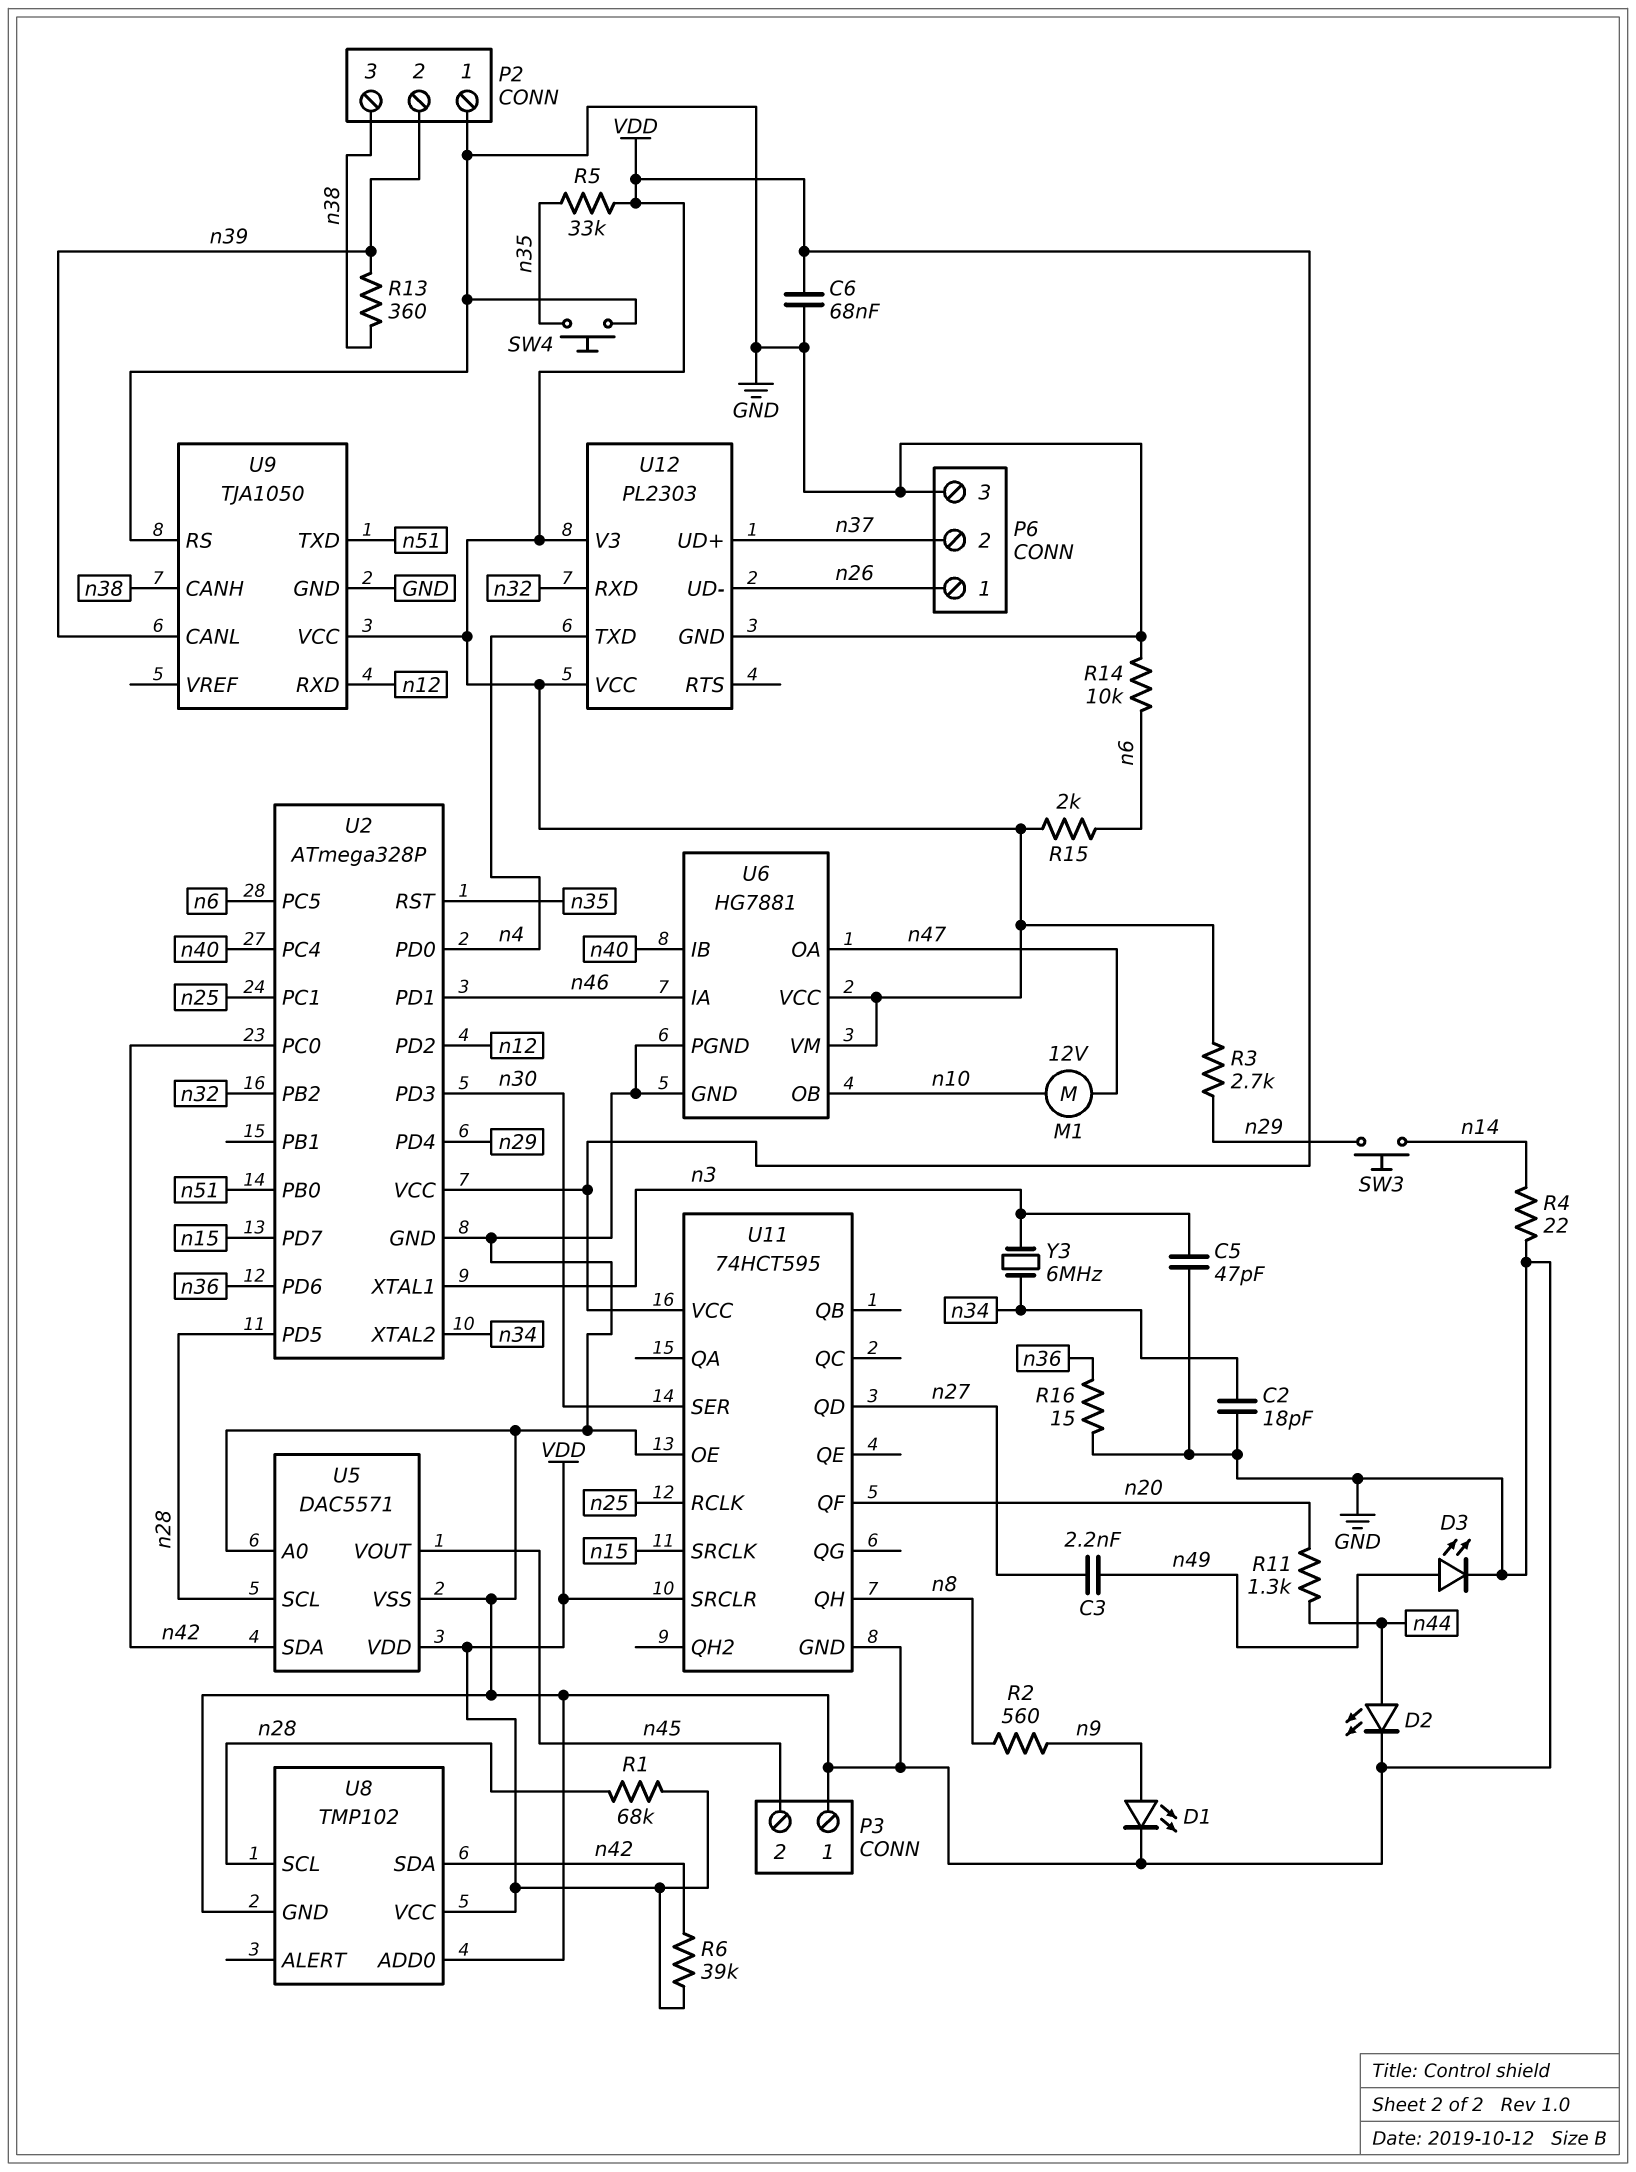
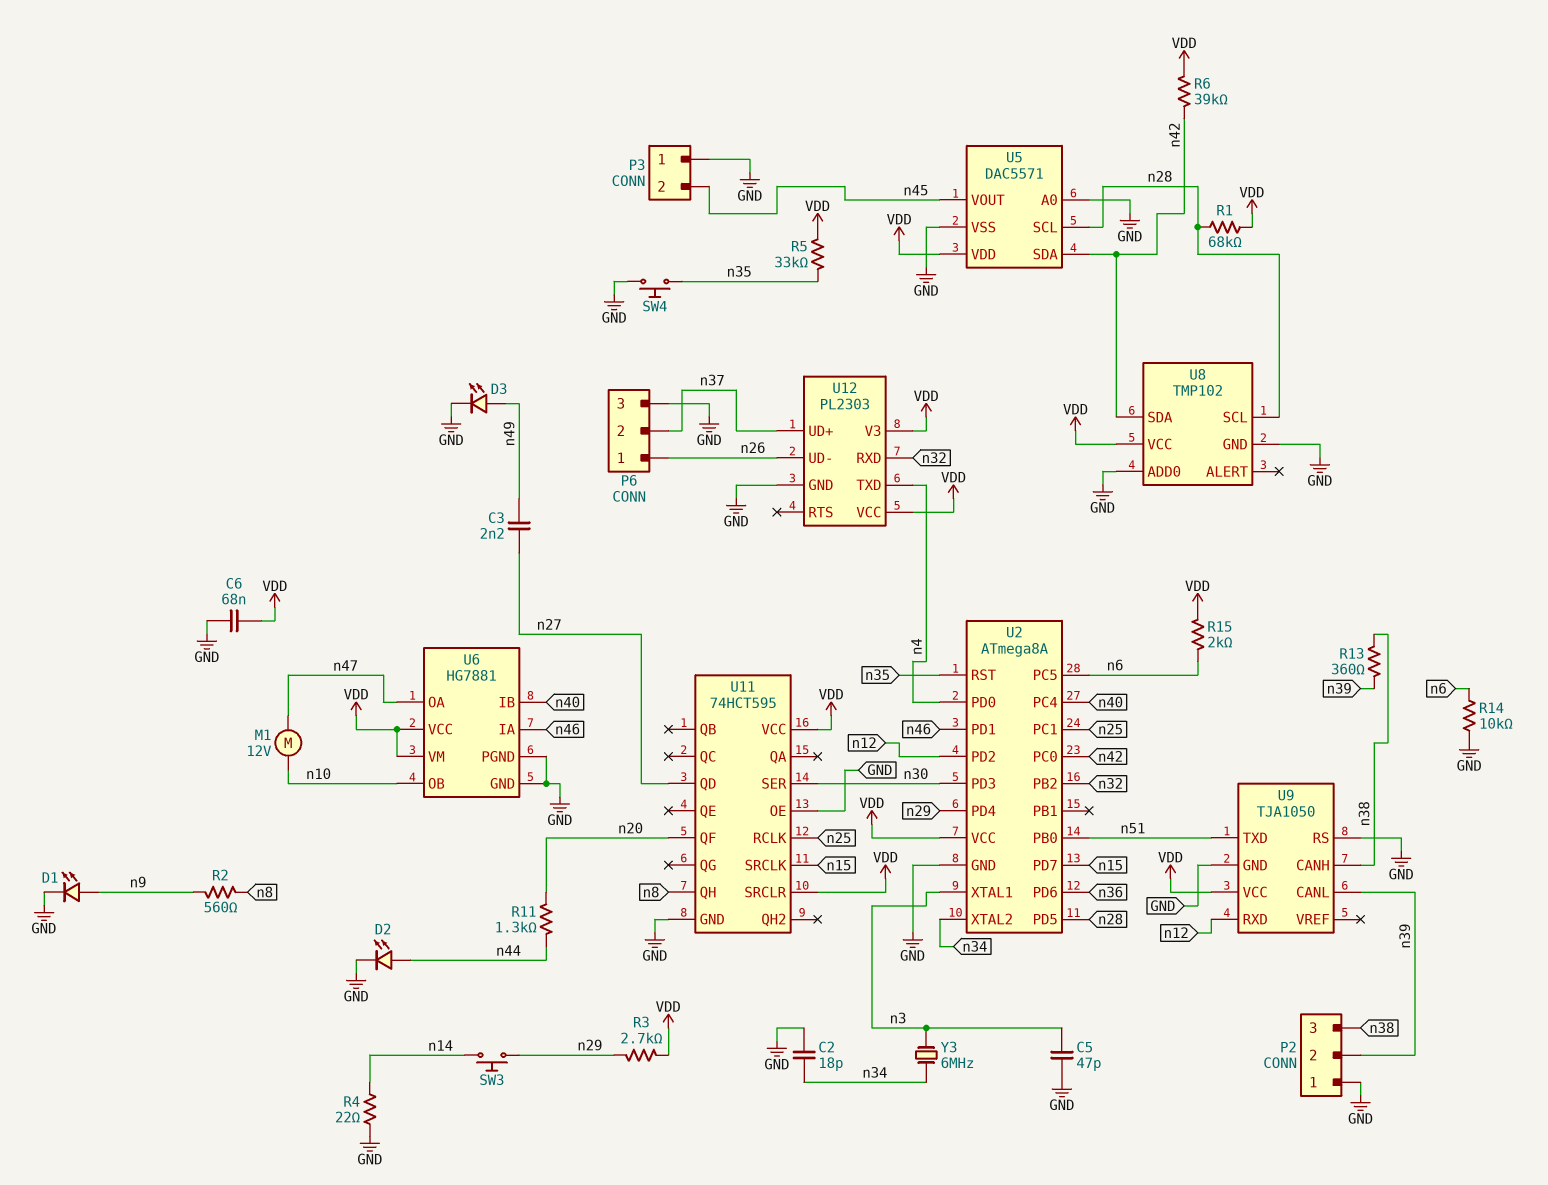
R16: 15 (GND, n36) -> none
U2: ATmega328P -> ATmega8A

